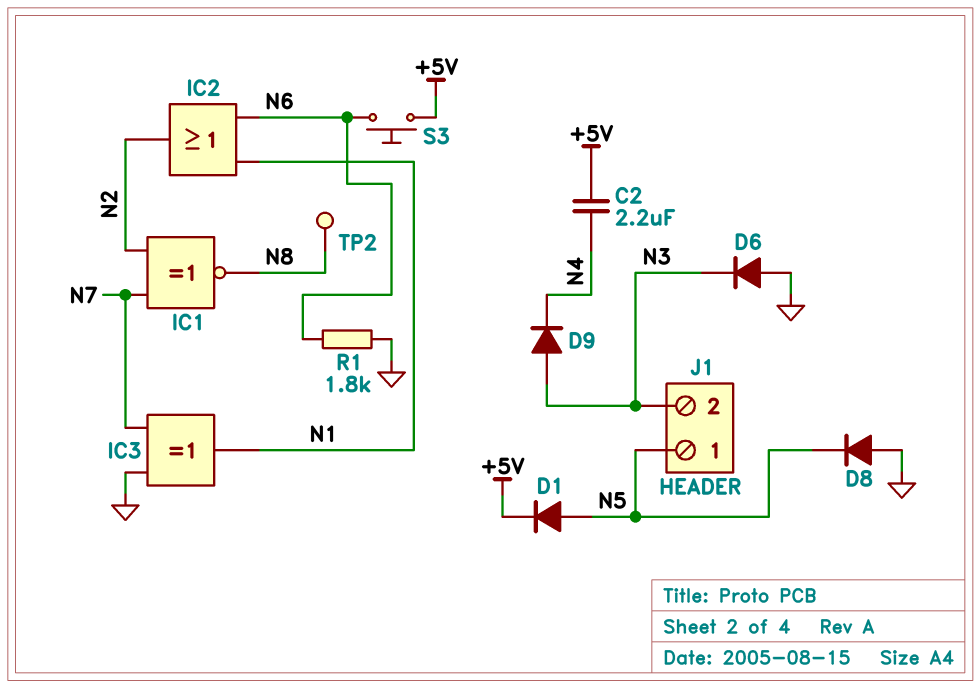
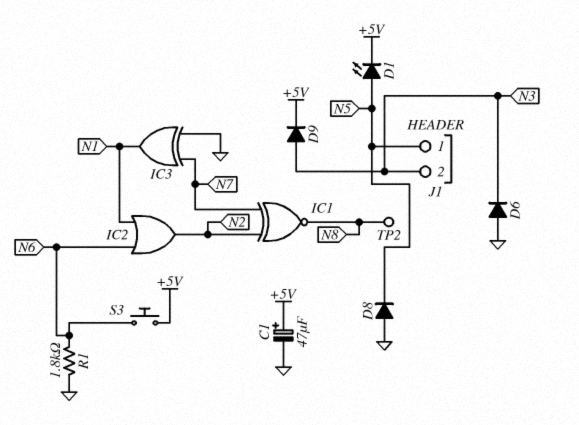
C1: none -> 47uF (plus +5V, minus GND)
C2: 2.2uF (+5V, N4) -> none
D1: diode (A N5, K +5V) -> LED (A N5, K +5V)
D9: diode (A N3, K N4) -> diode (A N3, K +5V)

